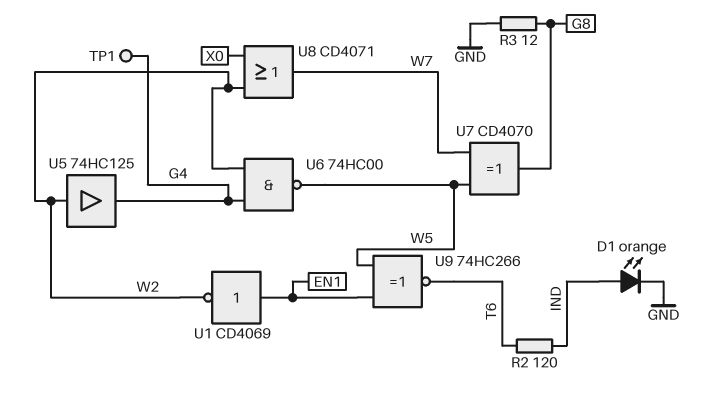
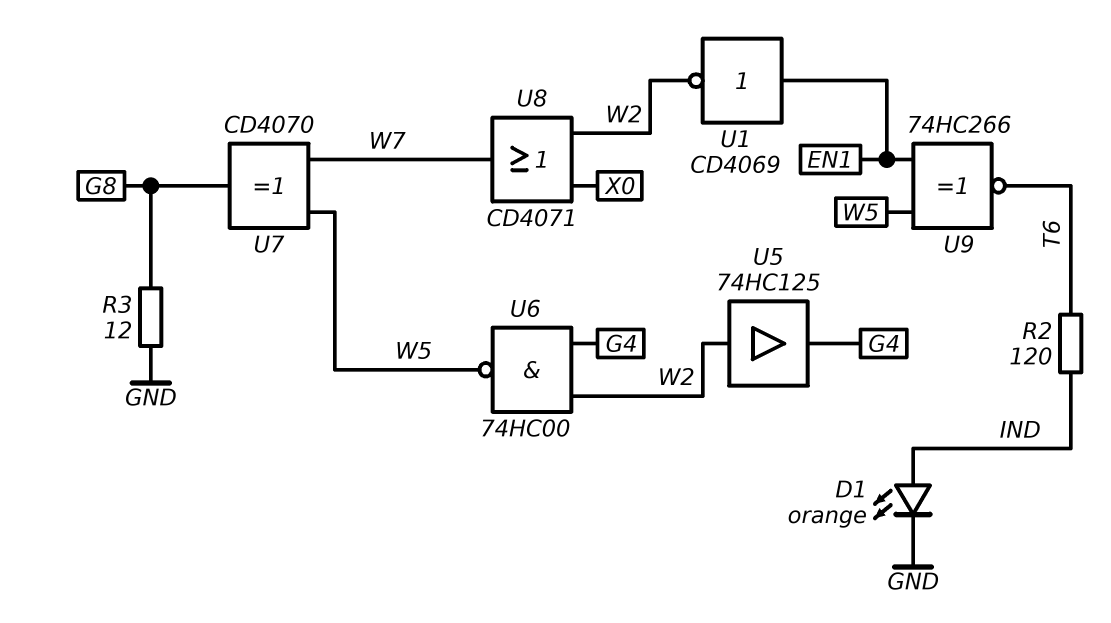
TP1: test point (G4) -> none

